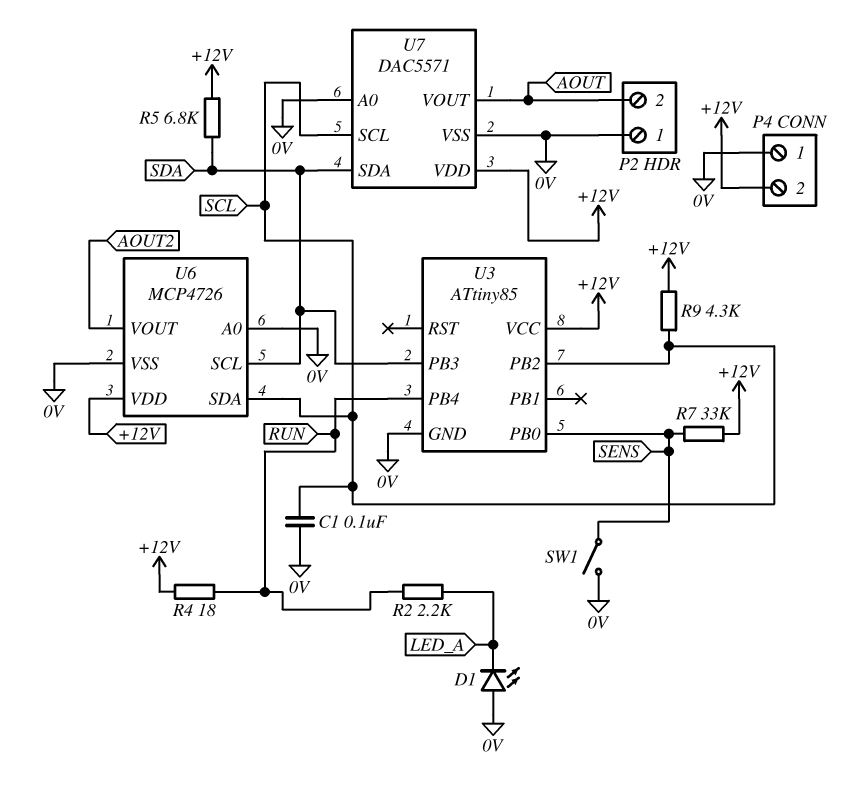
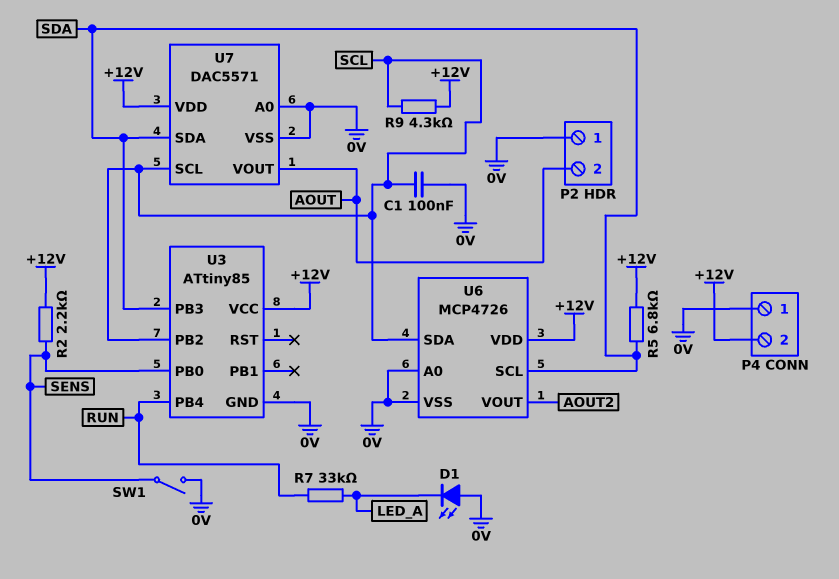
R2: 2.2k (LED_A, RUN) -> 2.2k (+12V, SENS)
R4: 18 (+12V, RUN) -> none
R7: 33k (+12V, SENS) -> 33k (LED_A, RUN)

